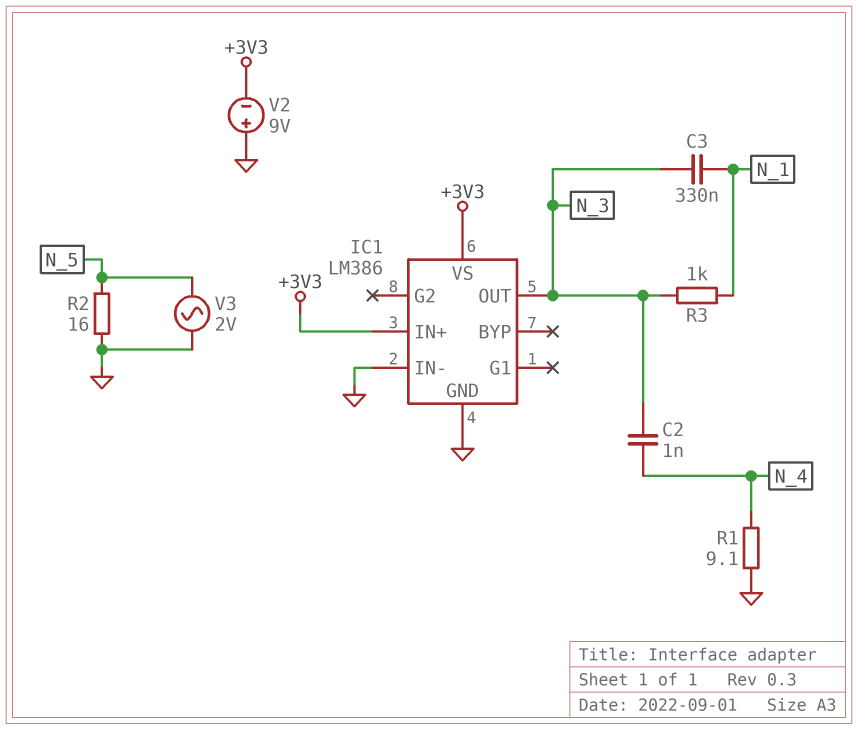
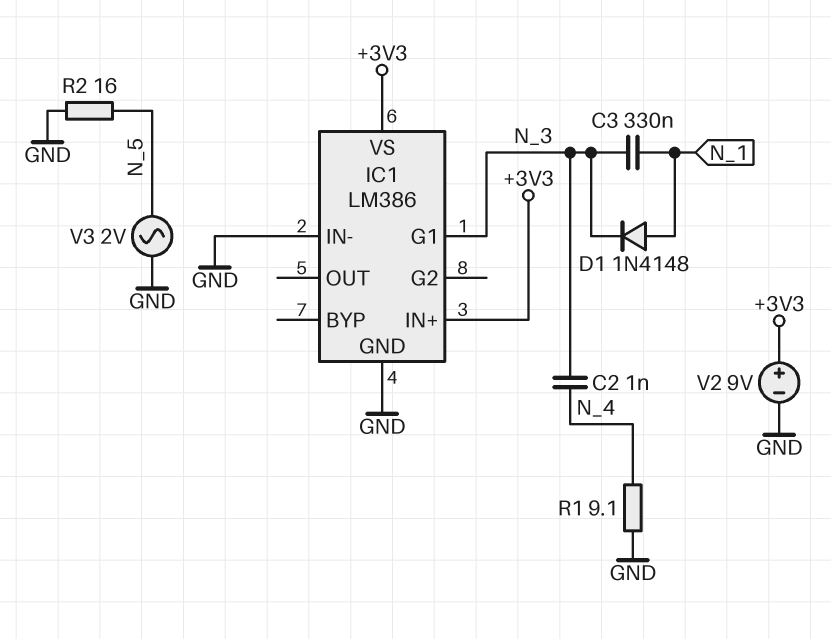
D1: none -> diode 1N4148 (A N_1, K N_3)
IC1 pin G1: none -> N_3
IC1 pin OUT: N_3 -> none
R3: 1k (N_1, N_3) -> none
V2: 9V (plus GND, minus +3V3) -> 9V (plus +3V3, minus GND)

